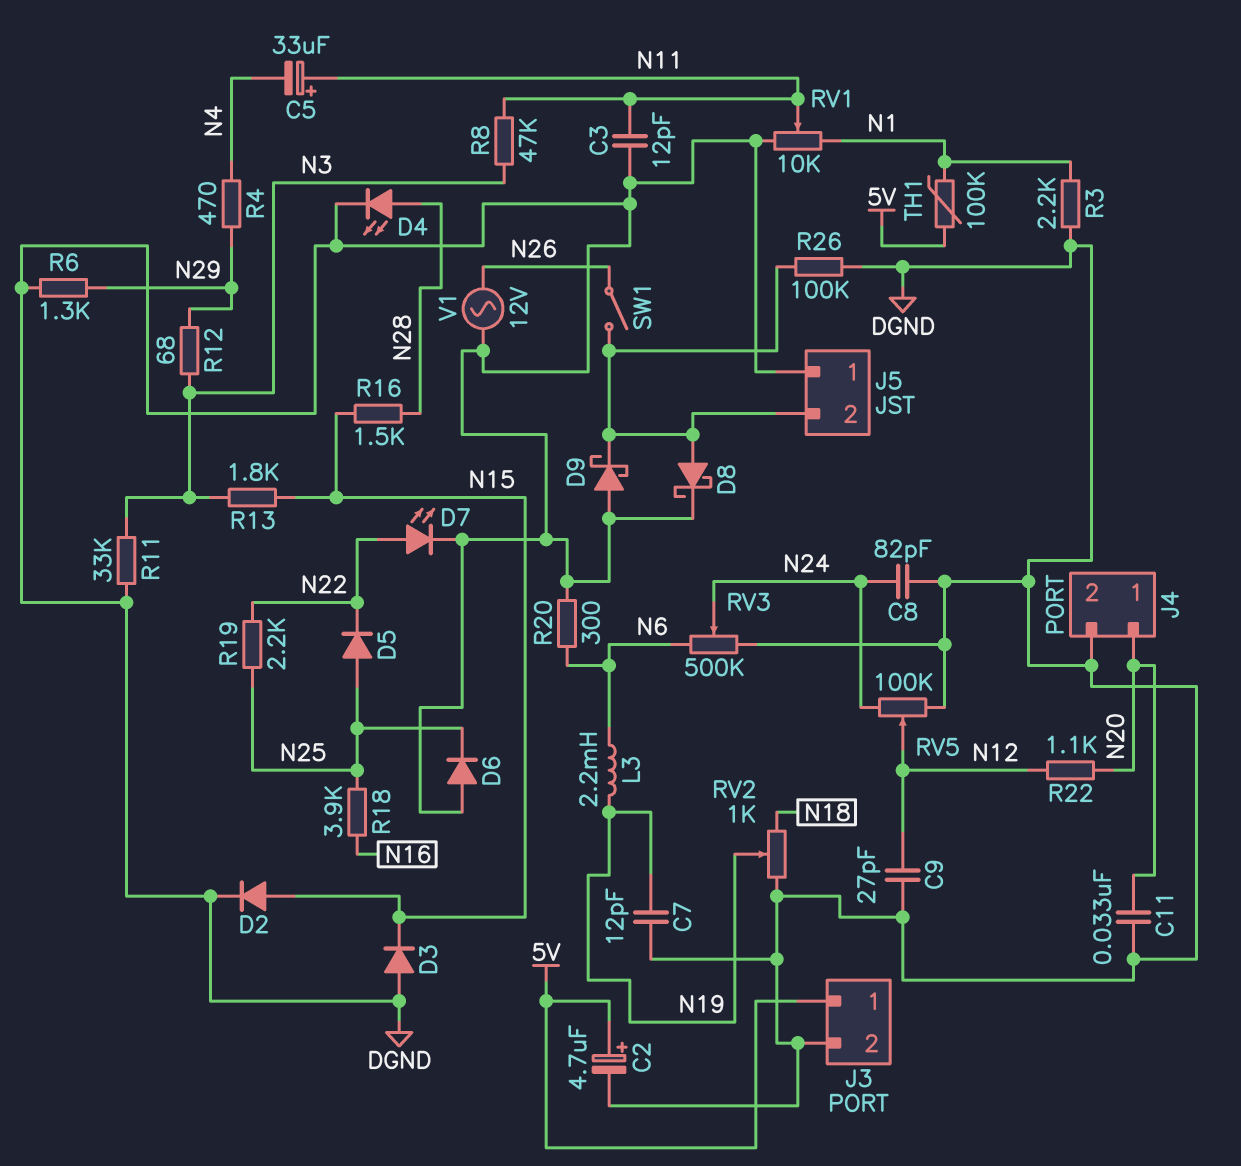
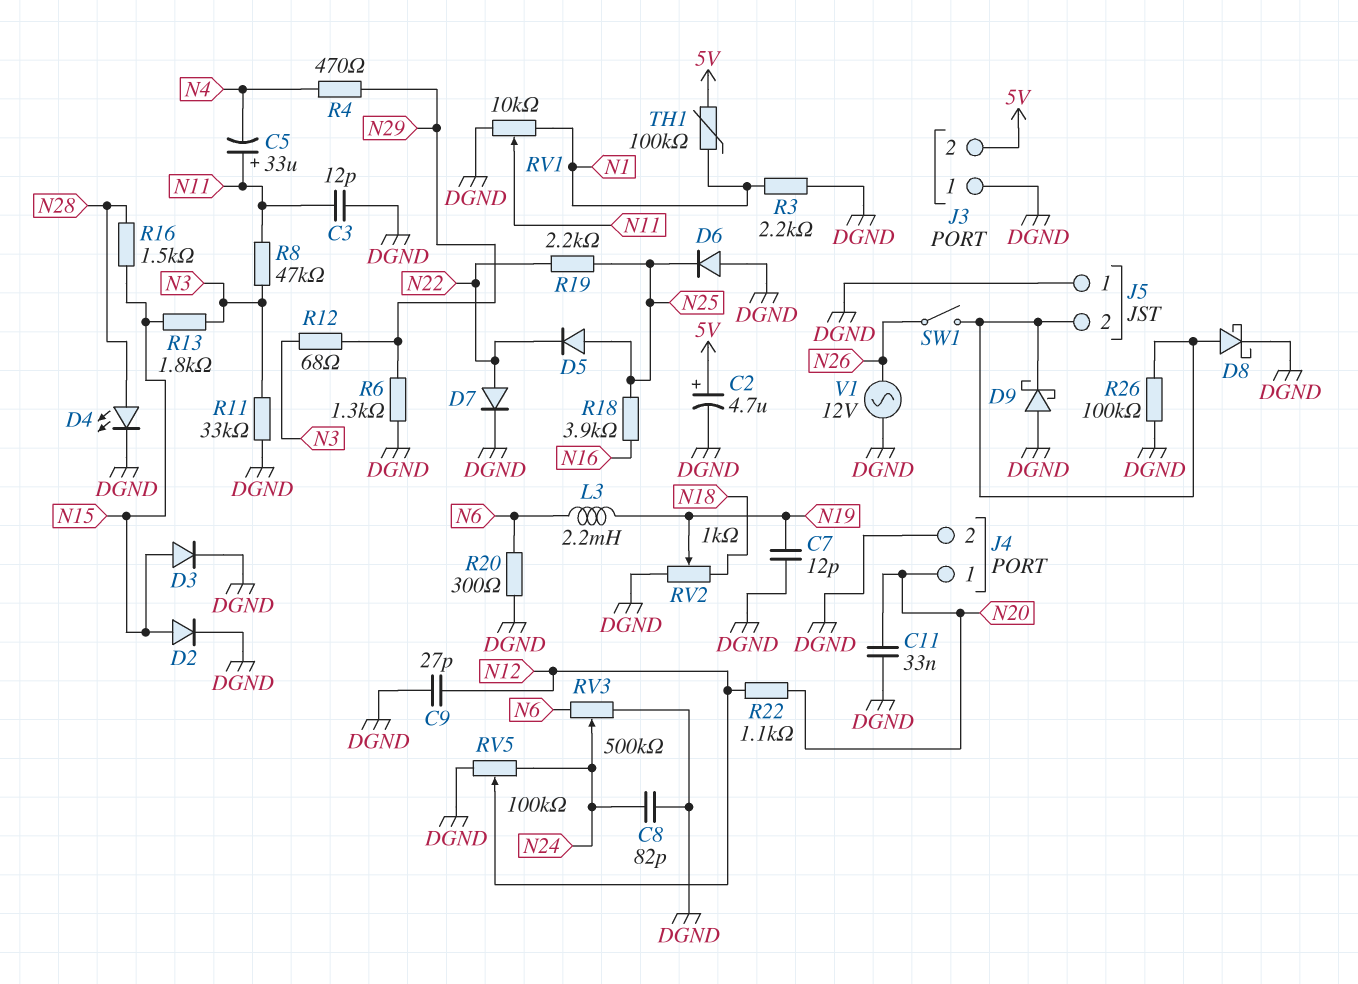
D3: diode (A DGND, K N15) -> diode (A N15, K DGND)
D7: LED (A N22, K DGND) -> diode (A N22, K DGND)
J3 pin 1: 5V -> DGND
J3 pin 2: DGND -> 5V

